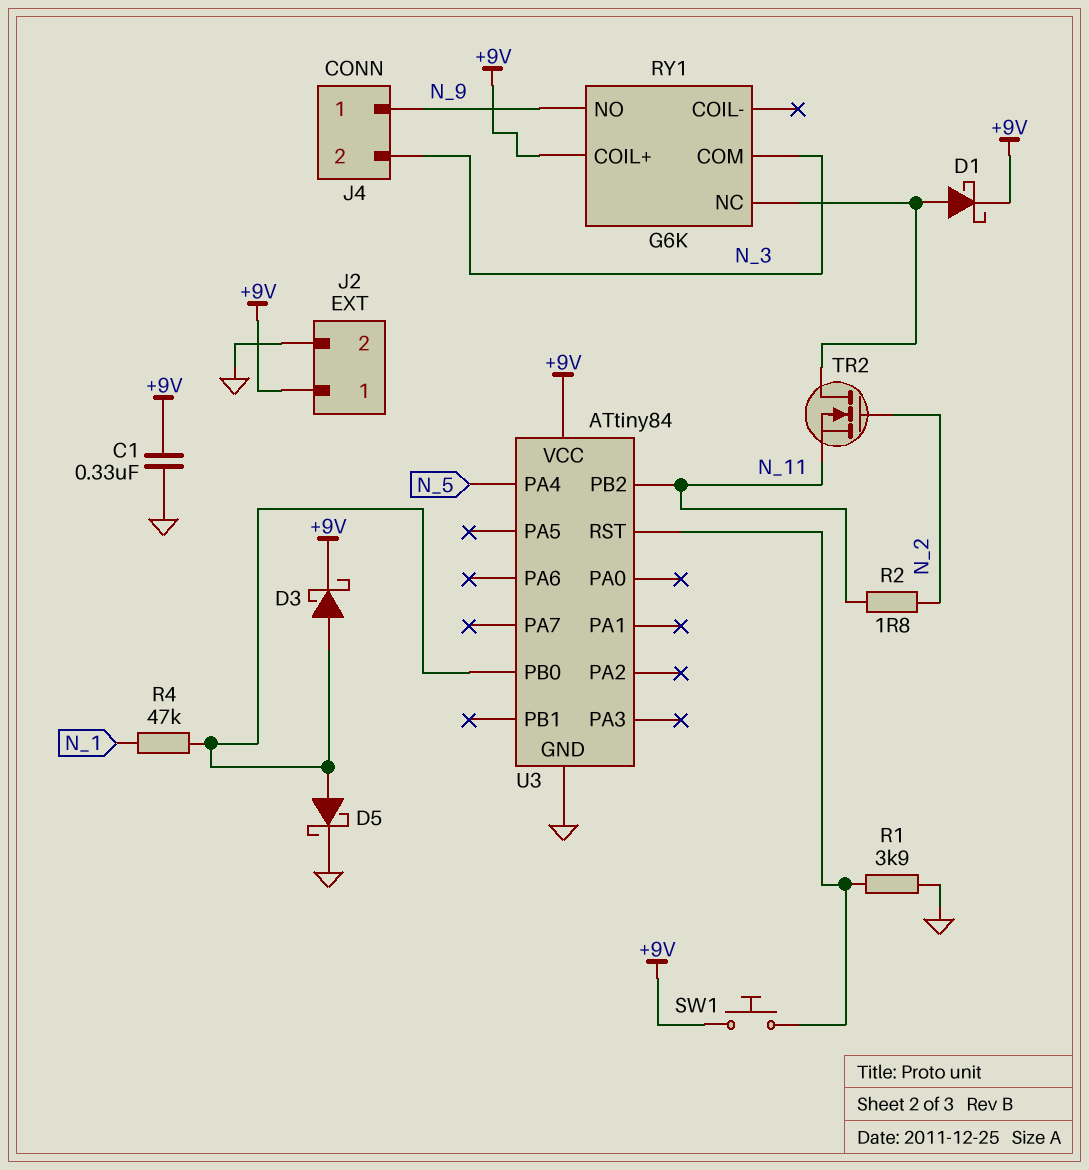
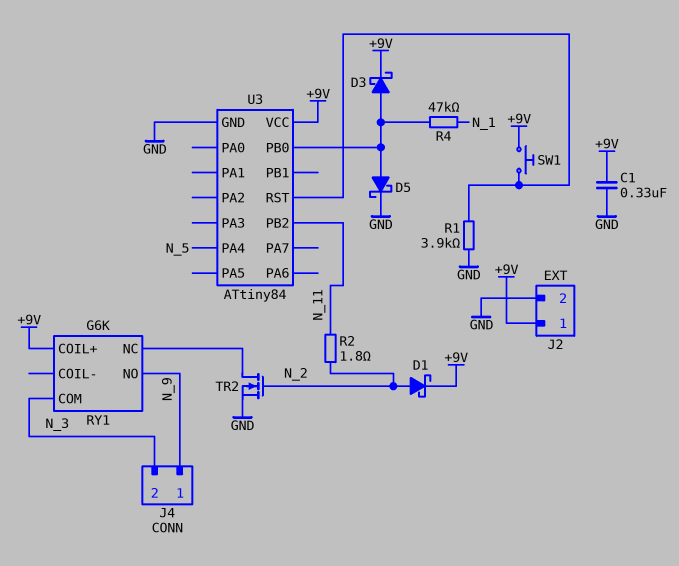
D1: schottky (A RY1/NC, K +9V) -> schottky (A N_2, K +9V)
TR2: NMOS (G N_2, D RY1/NC, S N_11) -> NMOS (G N_2, D RY1/NC, S GND)

